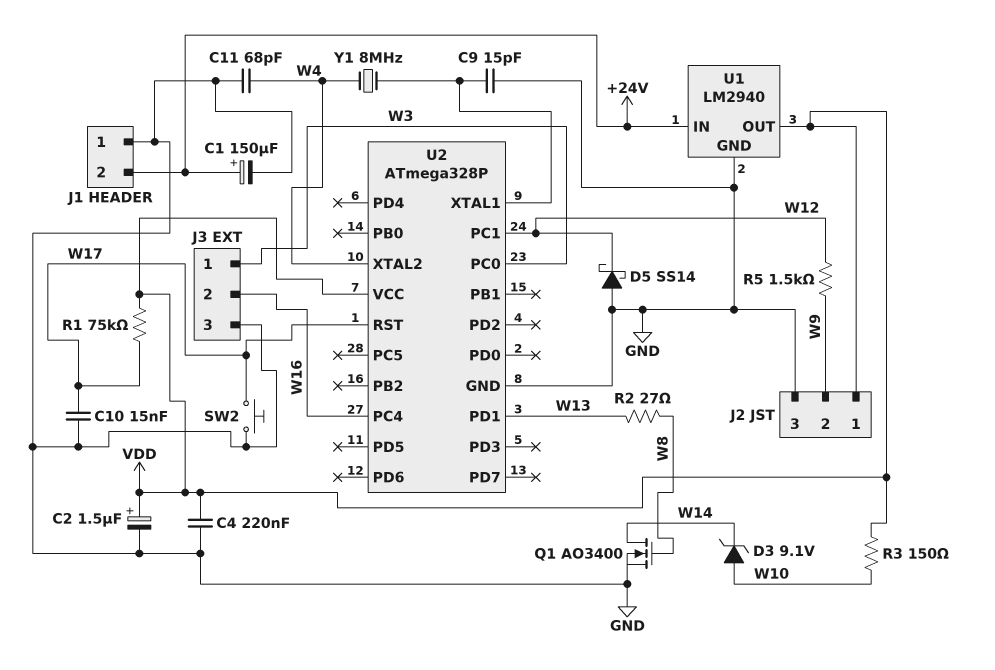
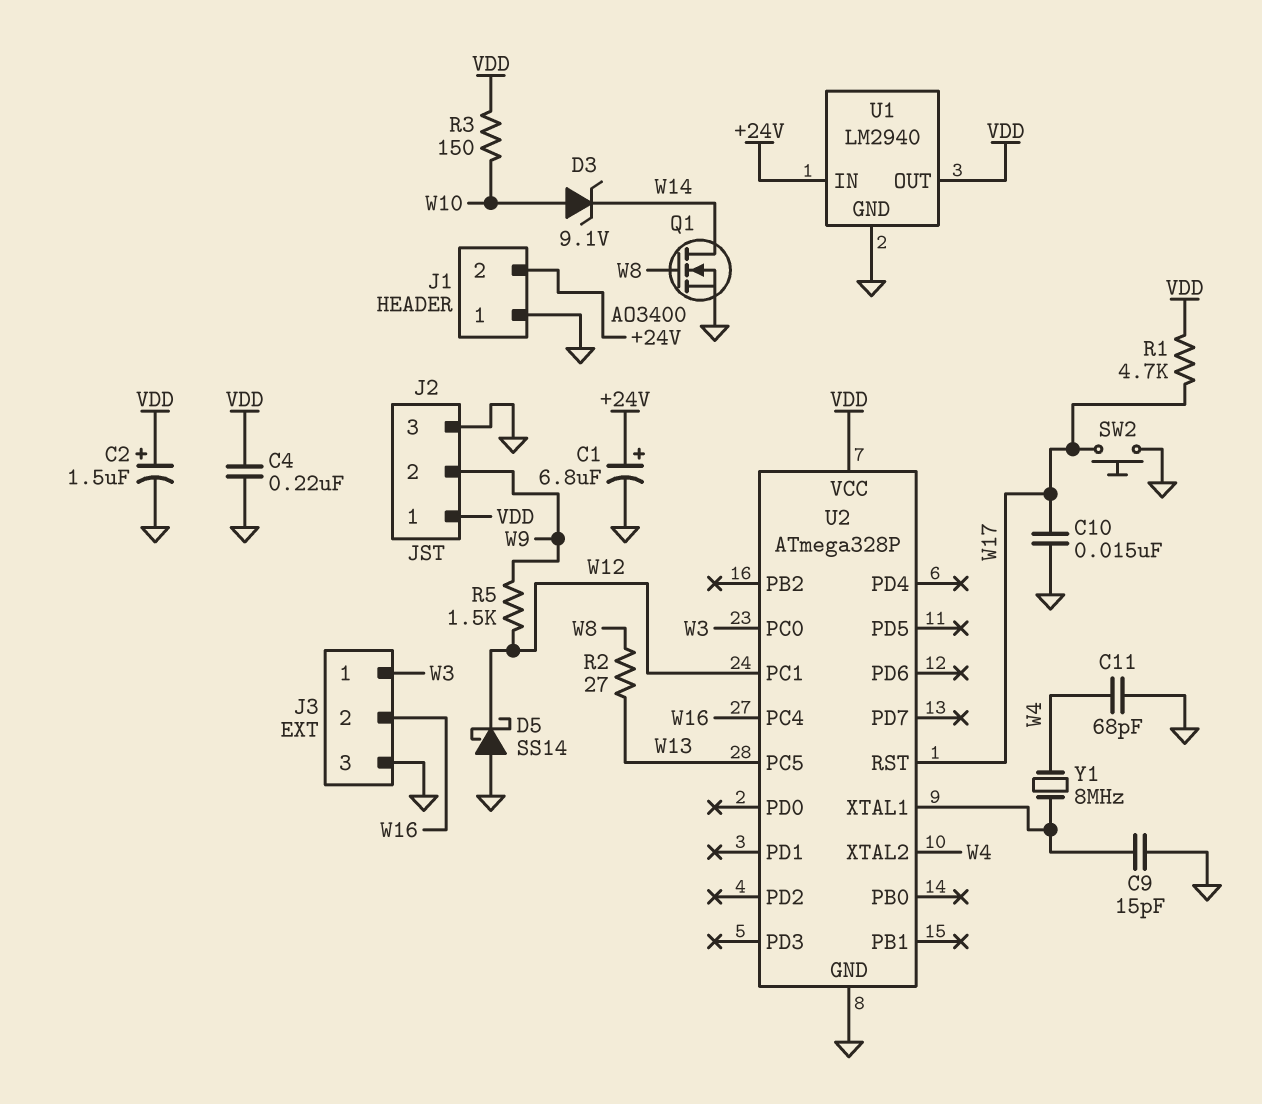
C1: 150uF (plus +24V, minus GND) -> 6.8uF (plus +24V, minus GND)
R1: 75k (VDD, W17) -> 4.7k (VDD, W17)
U2 pin PC5: none -> W13
U2 pin PD1: W13 -> none

